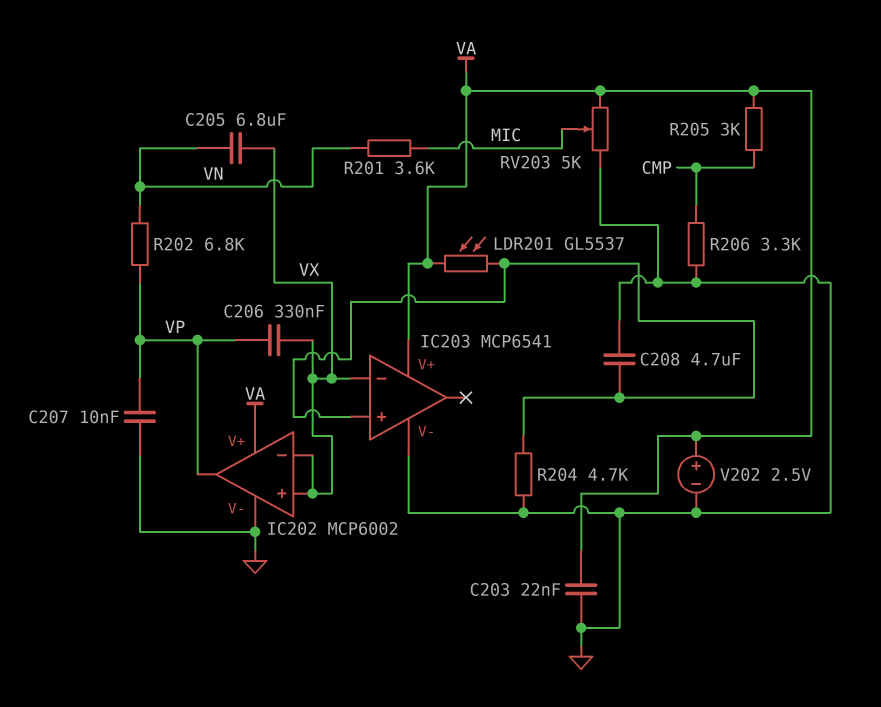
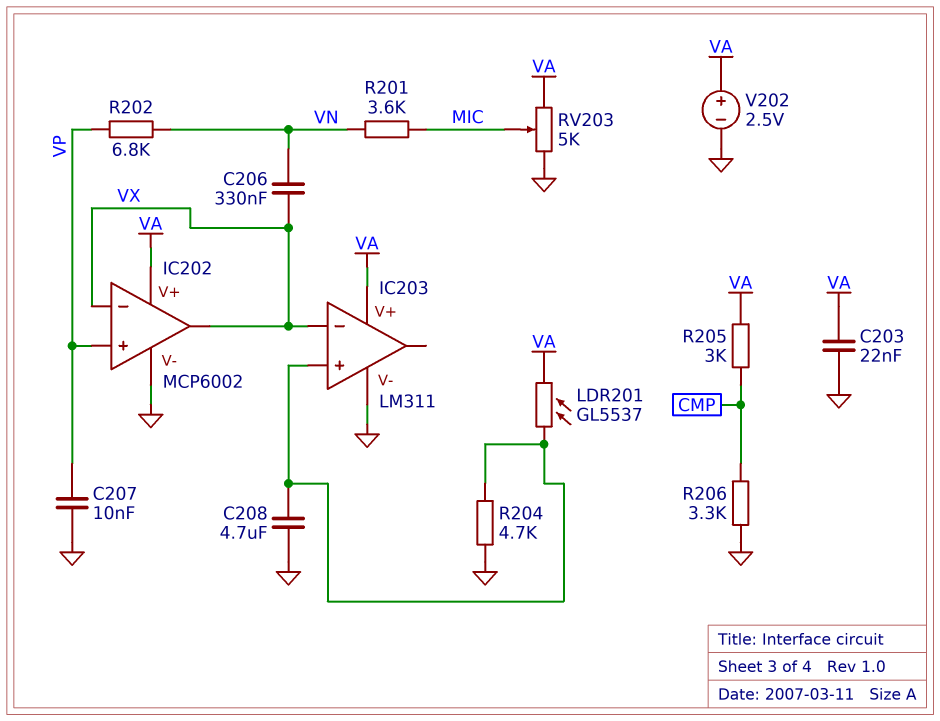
C205: 6.8uF (VN, VX) -> none
C206: 330nF (VP, VX) -> 330nF (VN, VX)
IC202 pin in+: VX -> VP
IC202 pin out: VP -> VX
IC203: MCP6541 -> LM311

